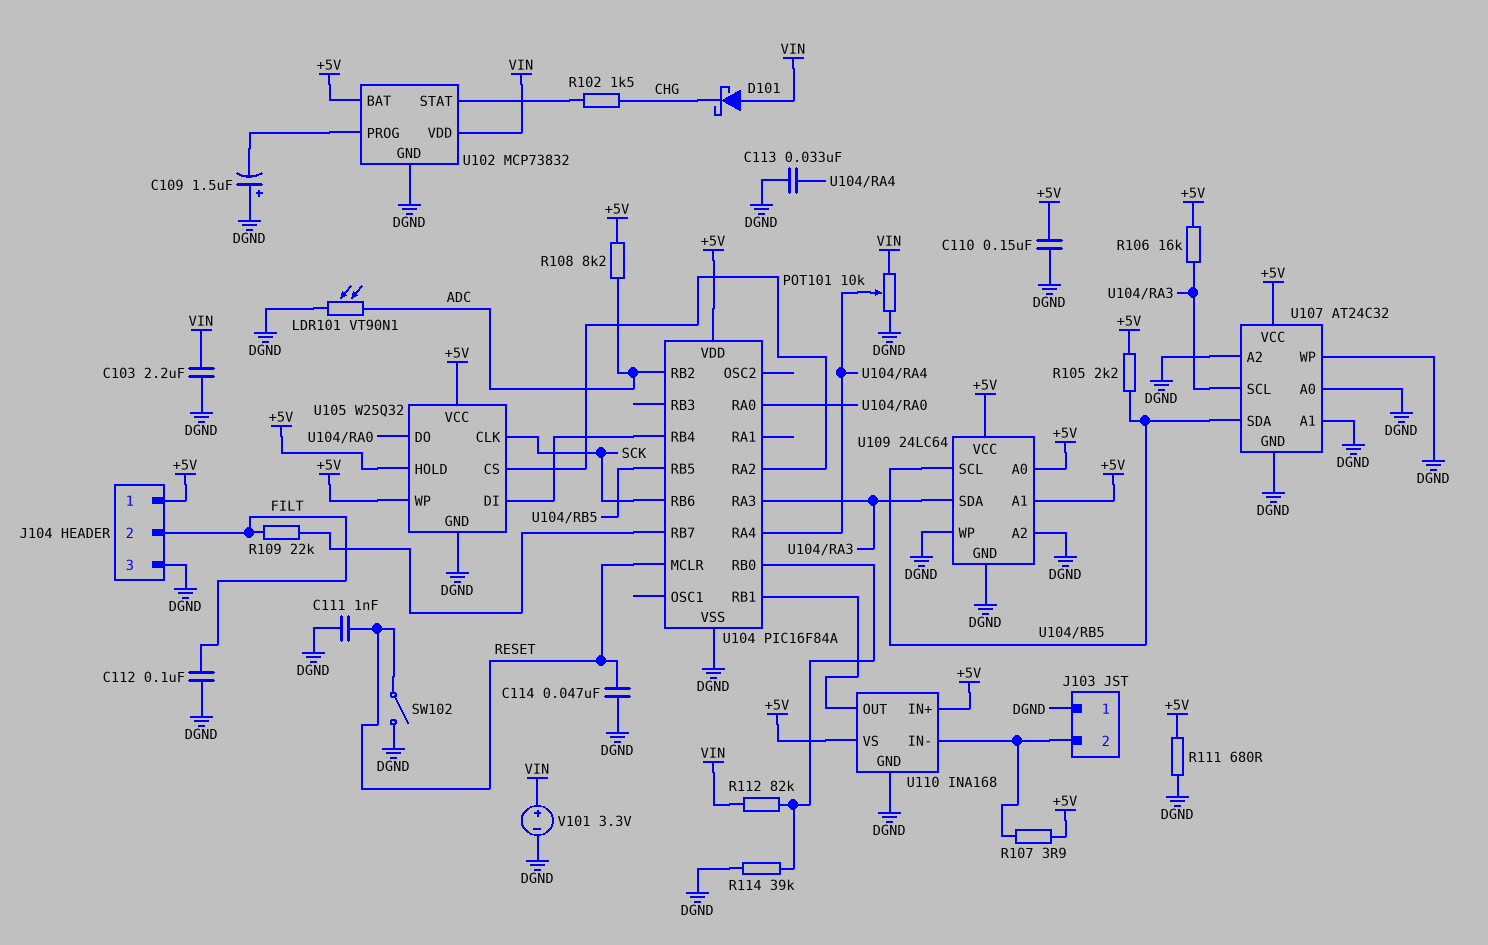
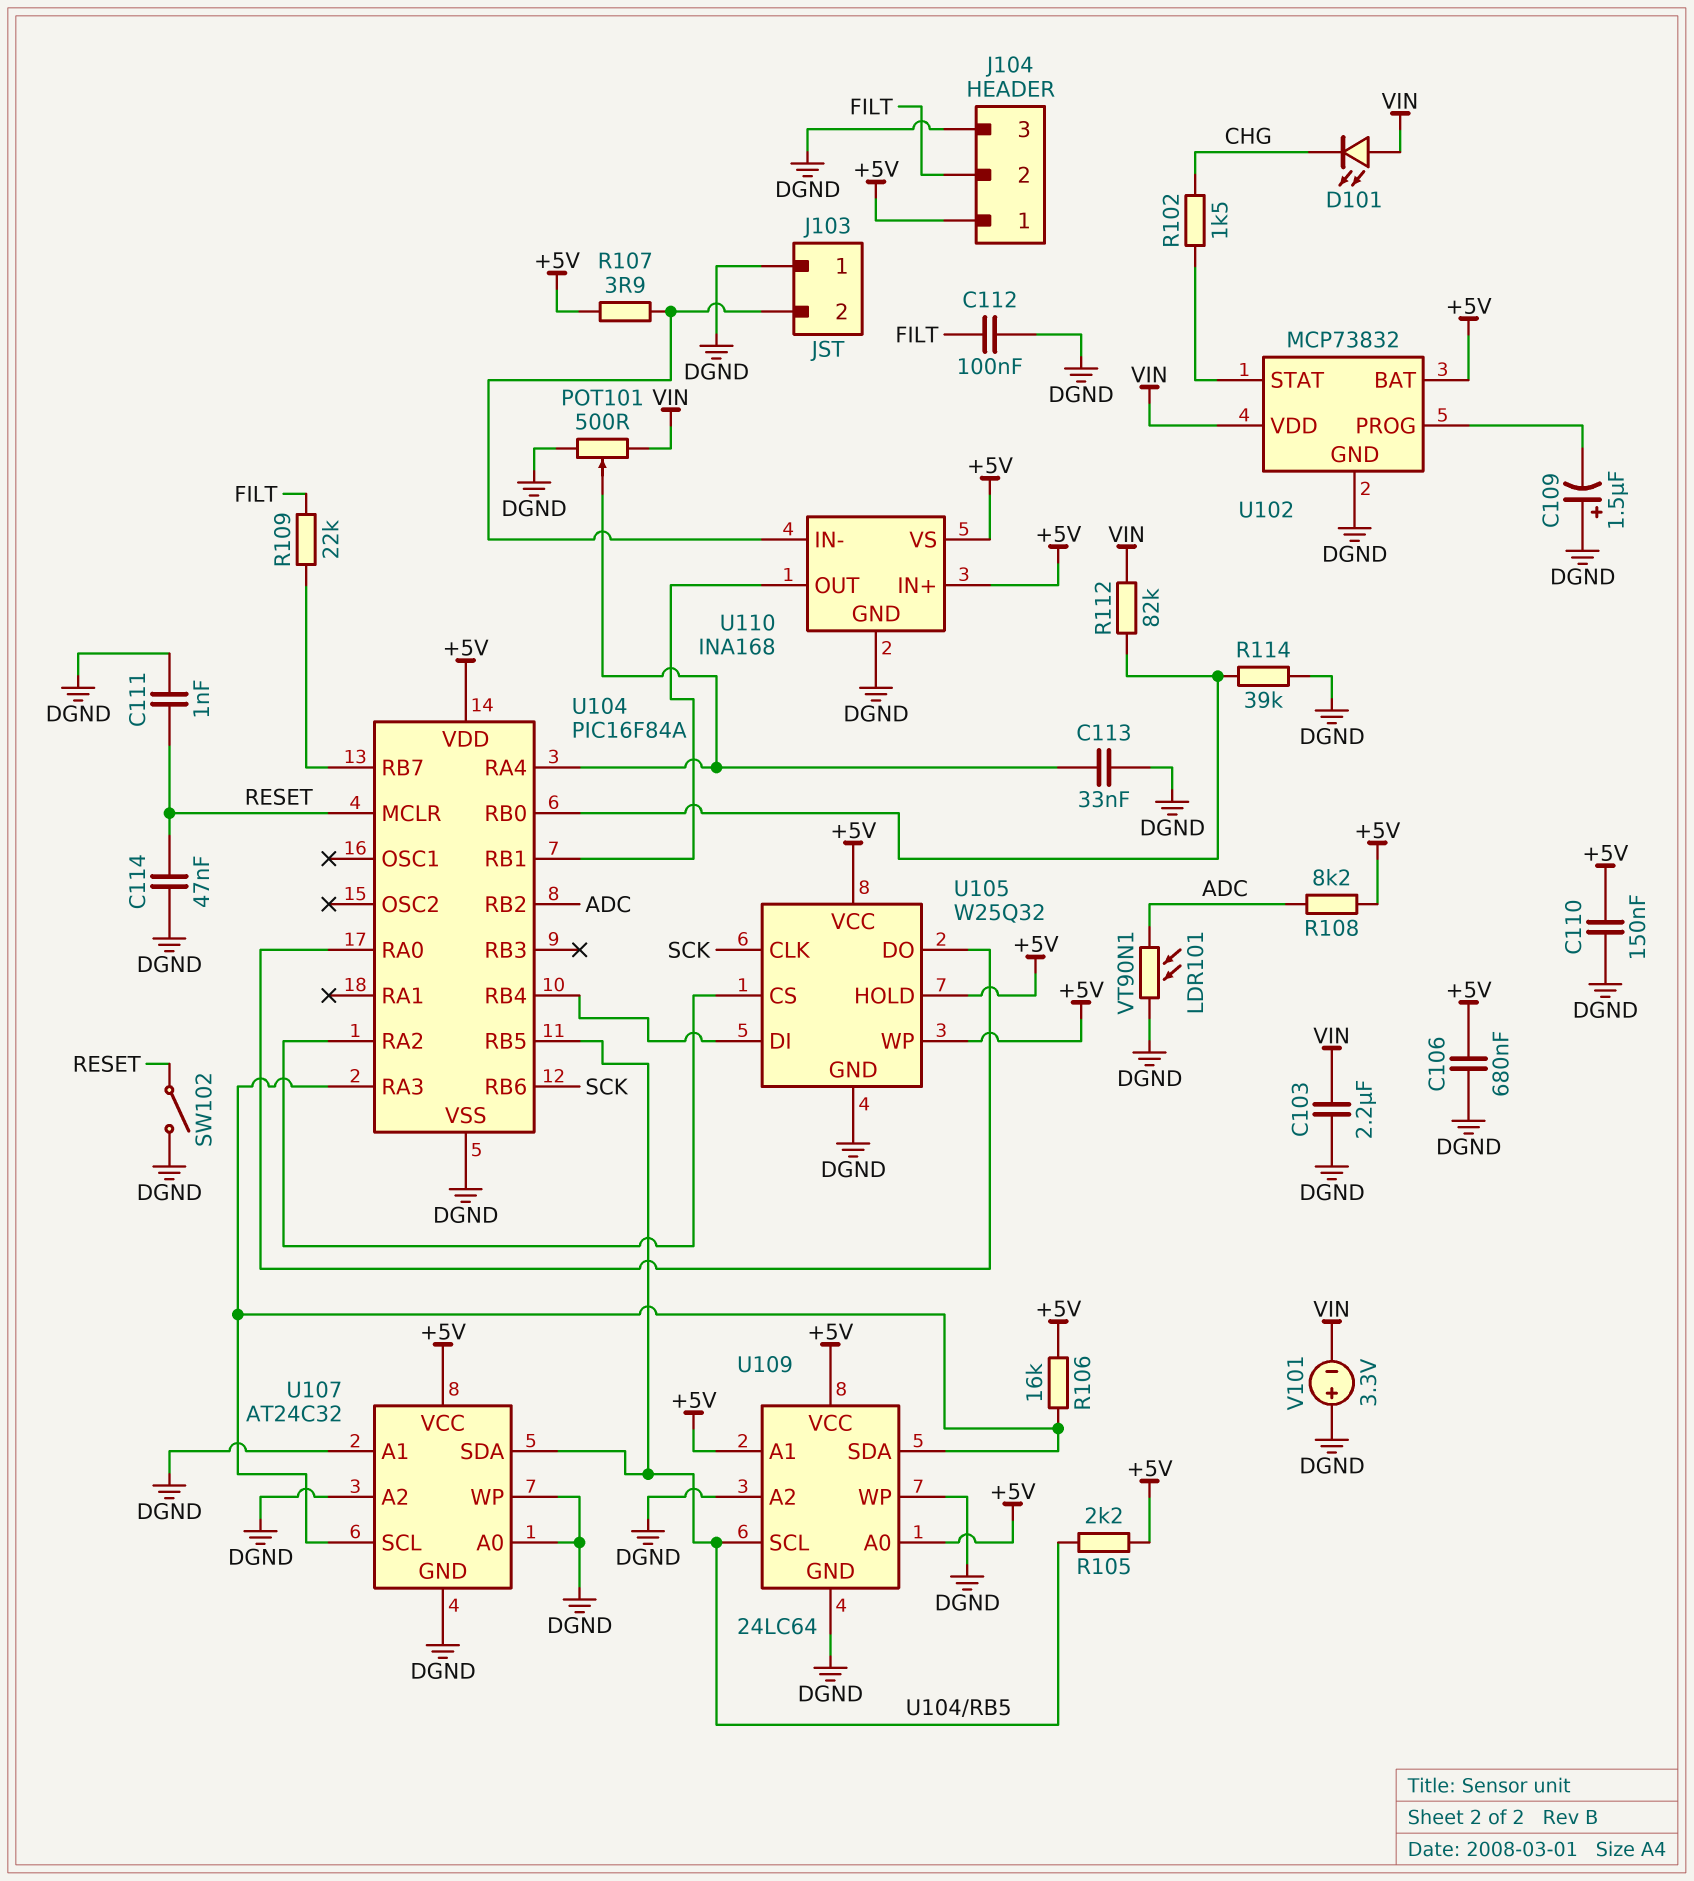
C106: none -> 680nF (+5V, DGND)
D101: schottky (A VIN, K CHG) -> LED (A VIN, K CHG)
POT101: 10k (DGND, VIN, wiper U104/RA4) -> 500 (DGND, VIN, wiper U104/RA4)
R111: 680 (+5V, DGND) -> none
V101: 3.3V (plus VIN, minus DGND) -> 3.3V (plus DGND, minus VIN)

